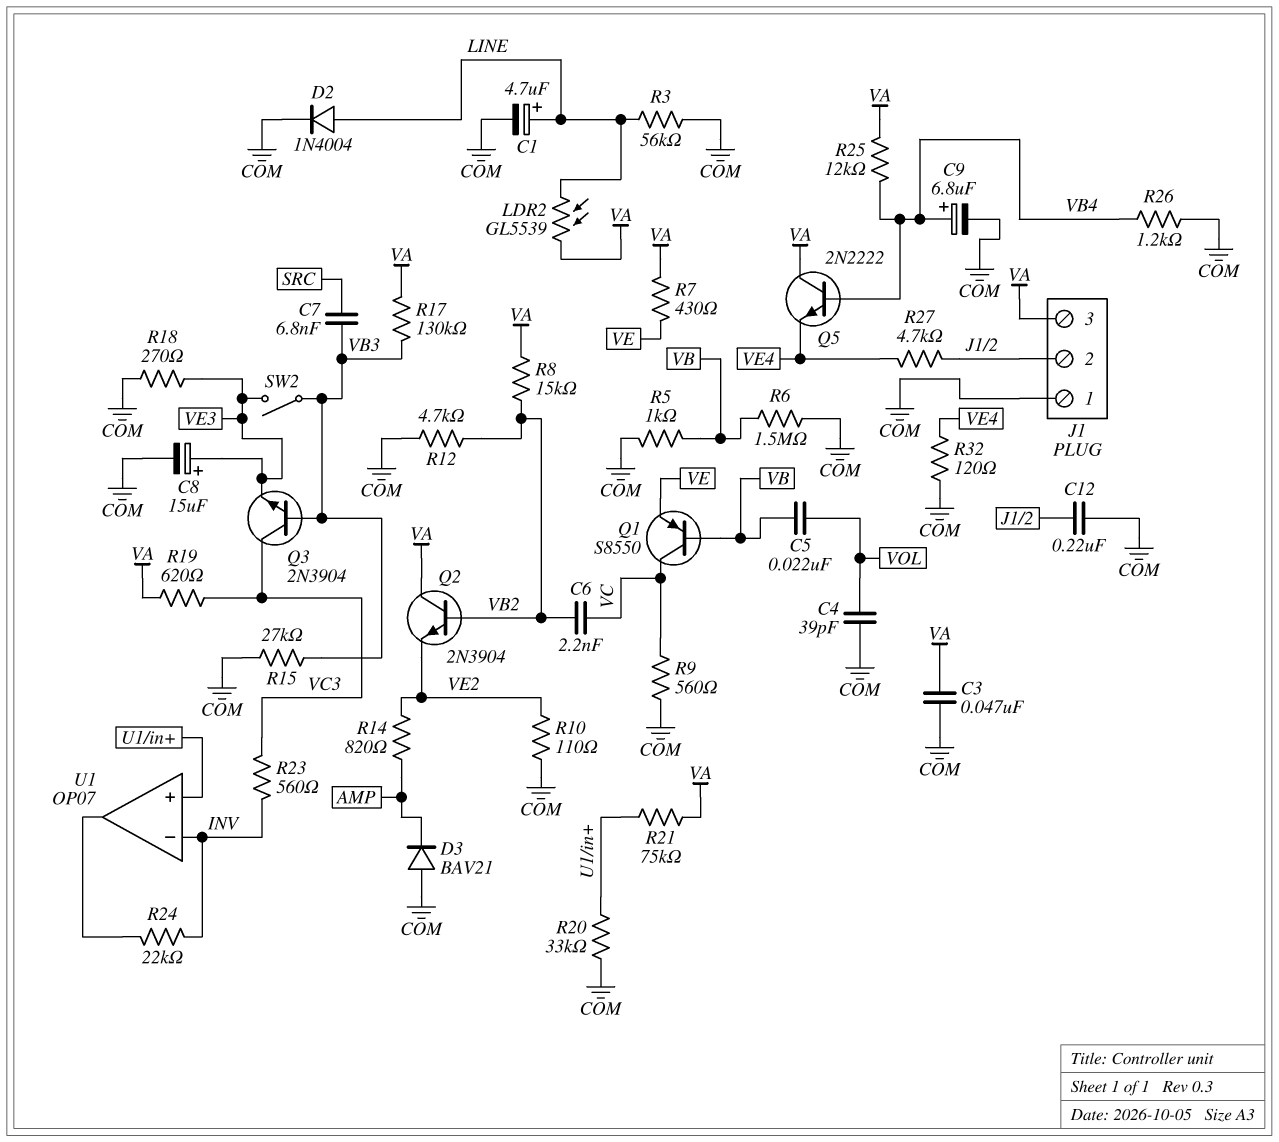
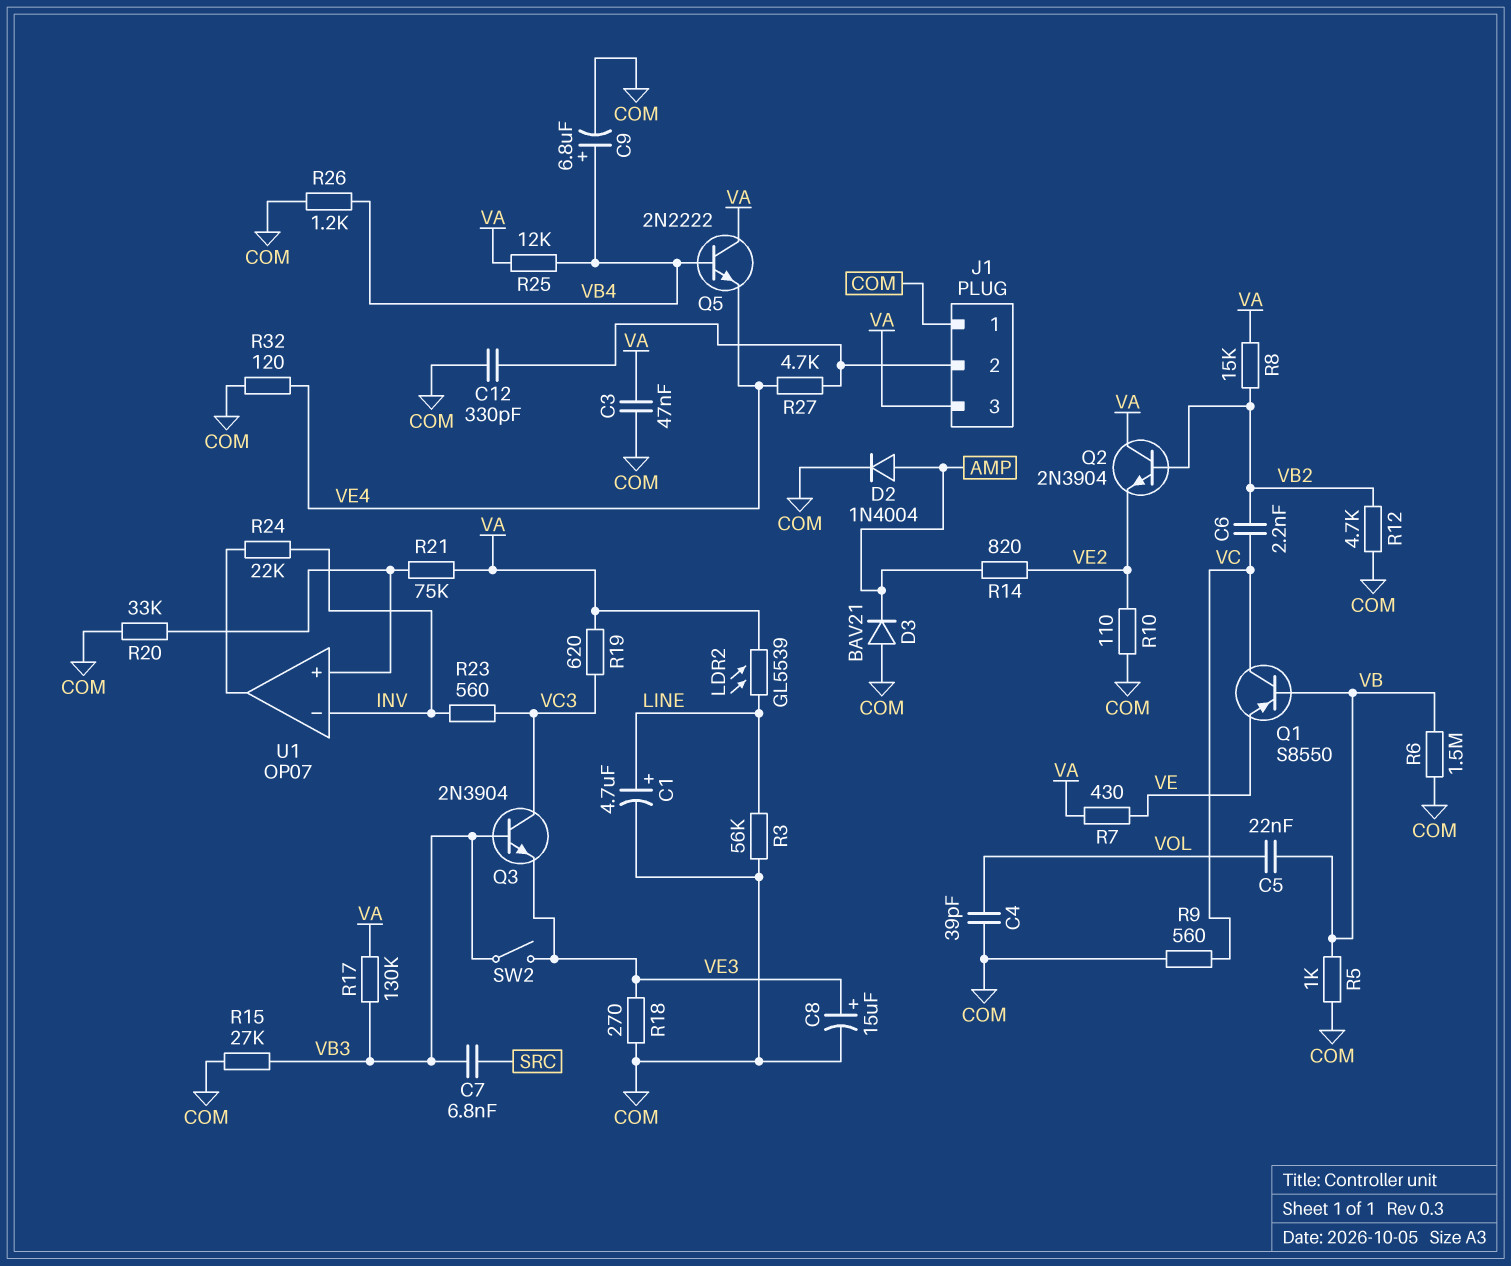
C12: 220nF (COM, J1/2) -> 330pF (COM, J1/2)
D2: diode 1N4004 (A LINE, K COM) -> diode 1N4004 (A AMP, K COM)

